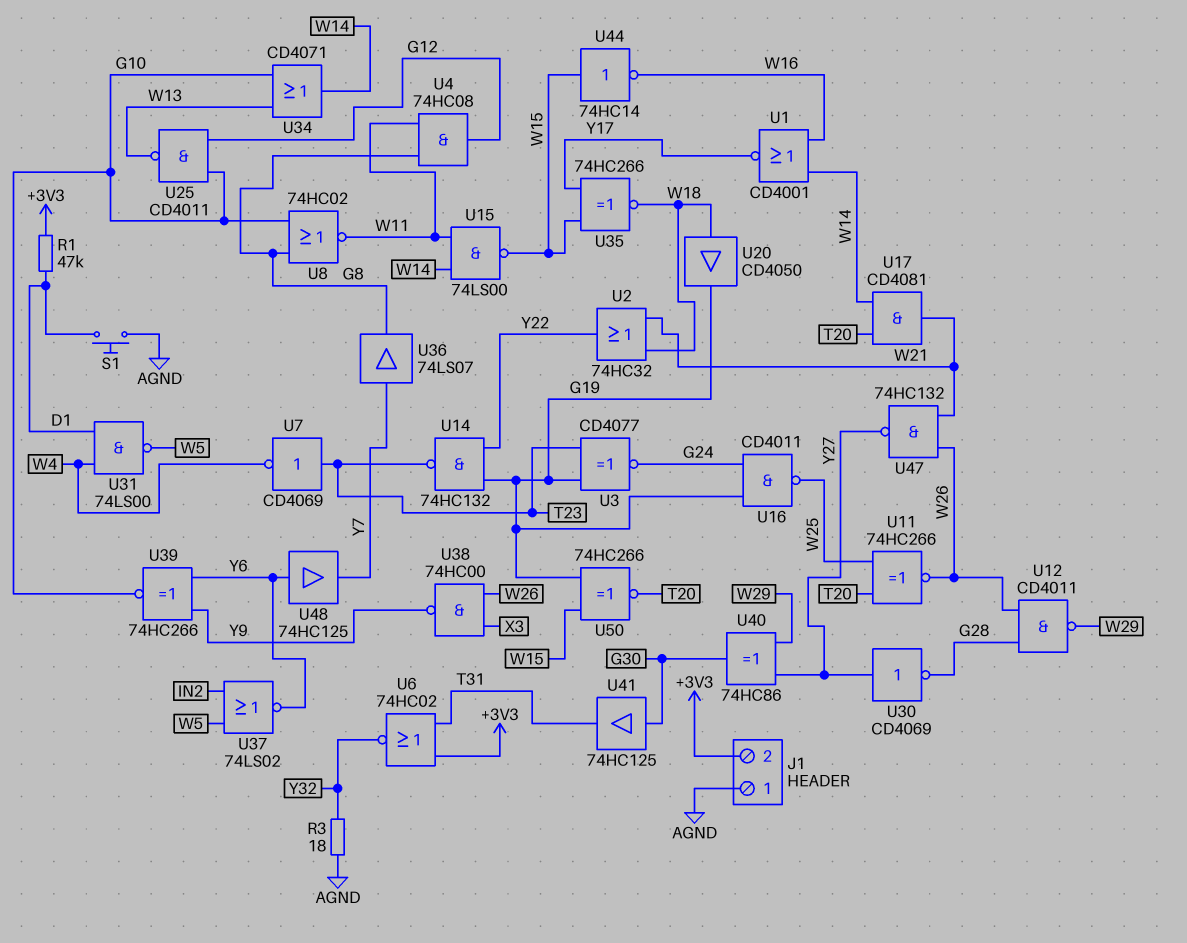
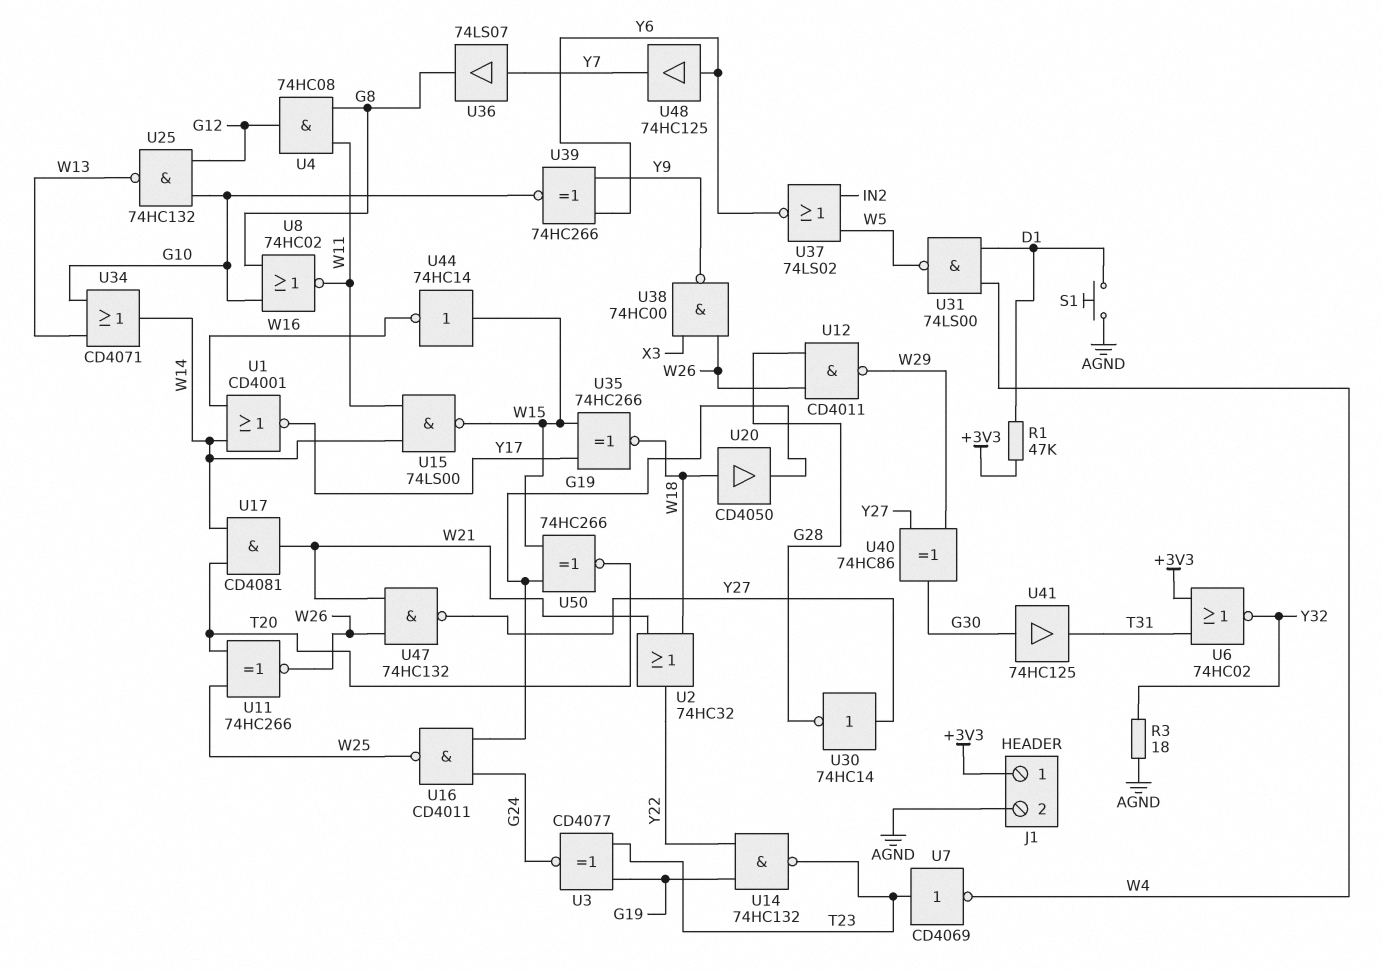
J1 pin 1: AGND -> +3V3
J1 pin 2: +3V3 -> AGND
U25: NAND CD4011 (in G10, in G12, out W13) -> NAND 74HC132 (in G10, in G12, out W13)
U30: NOT CD4069 (in Y27, out G28) -> NOT 74HC14 (in Y27, out G28)

